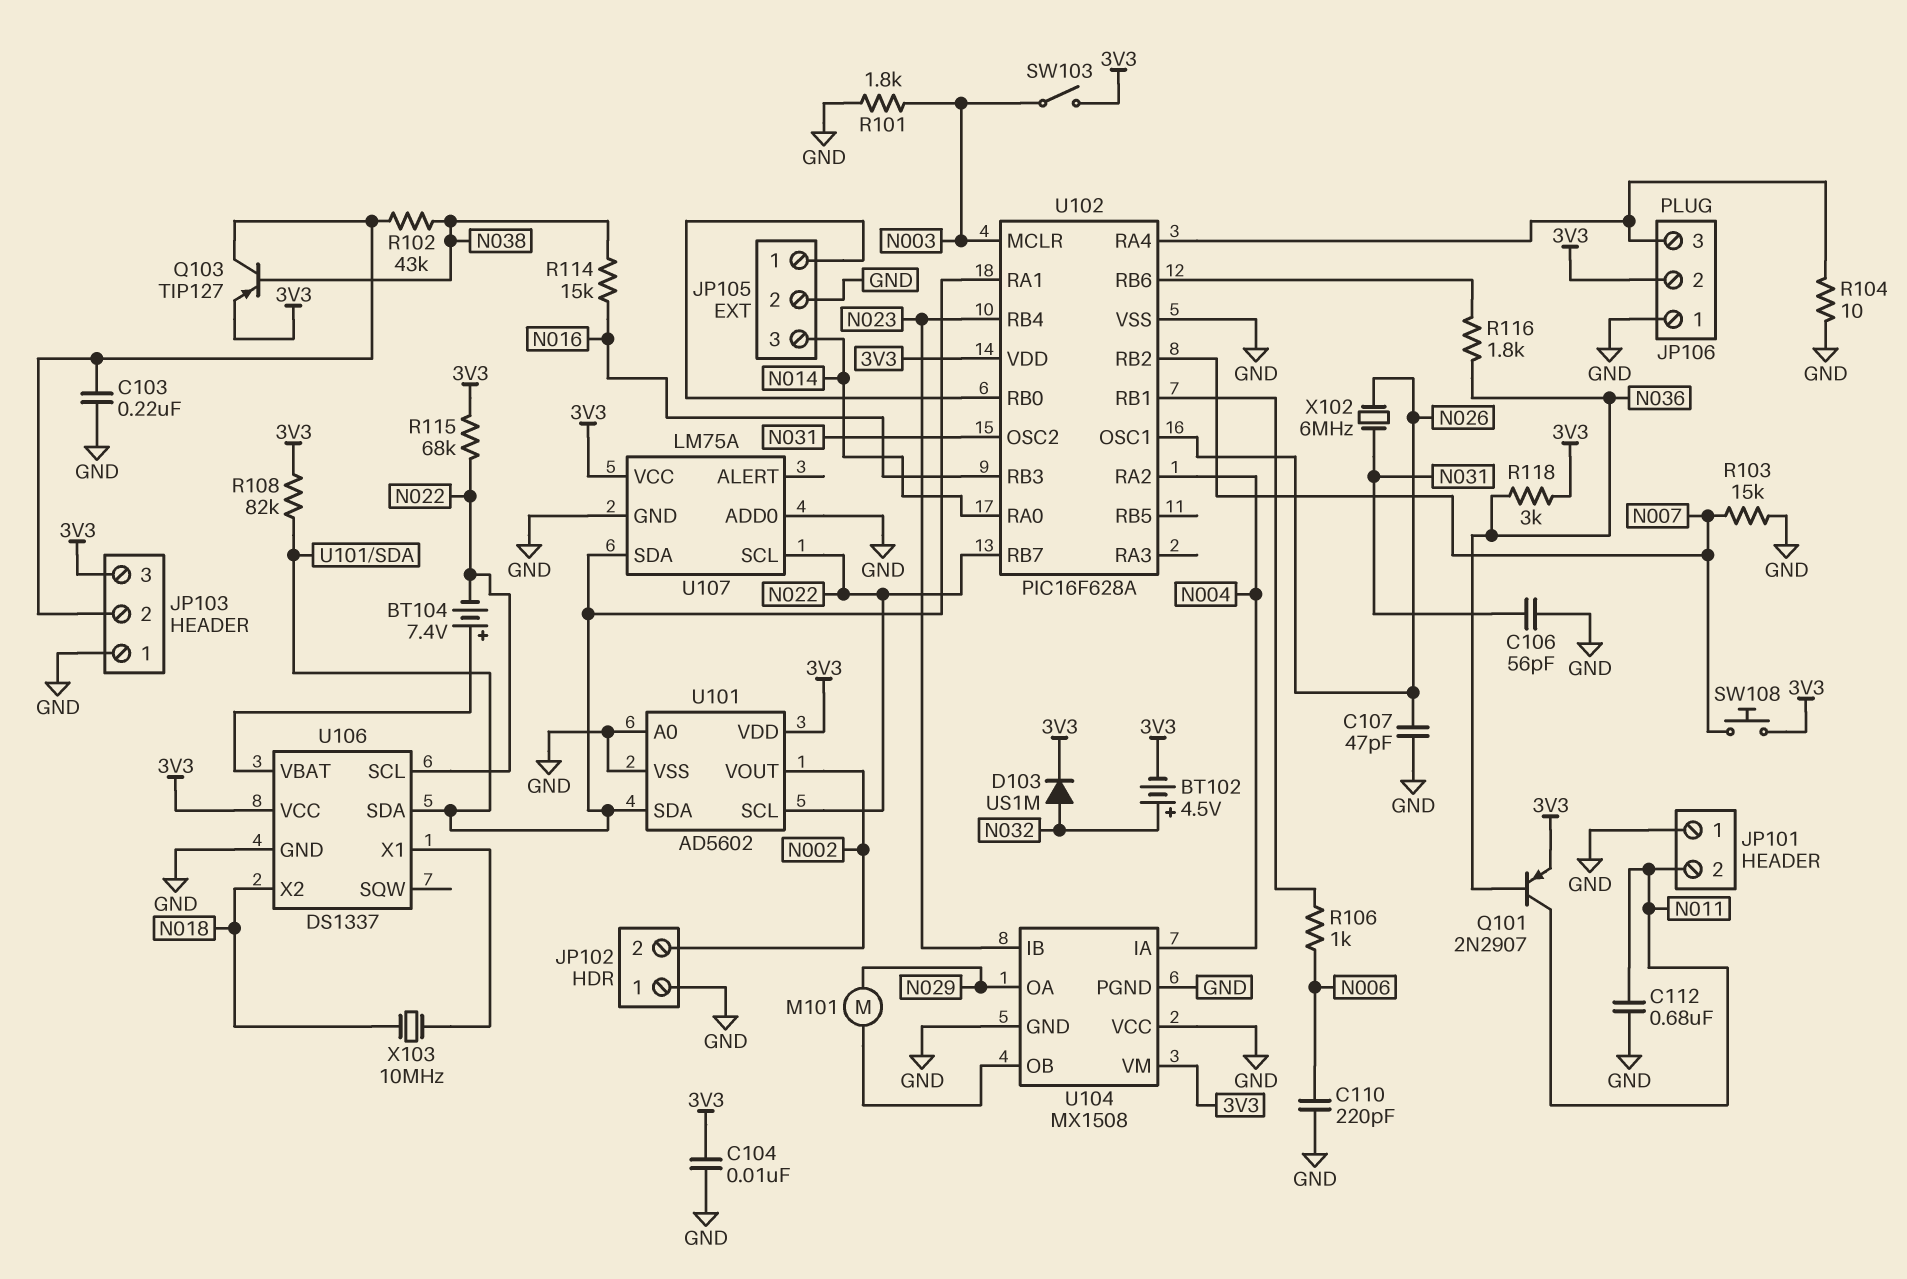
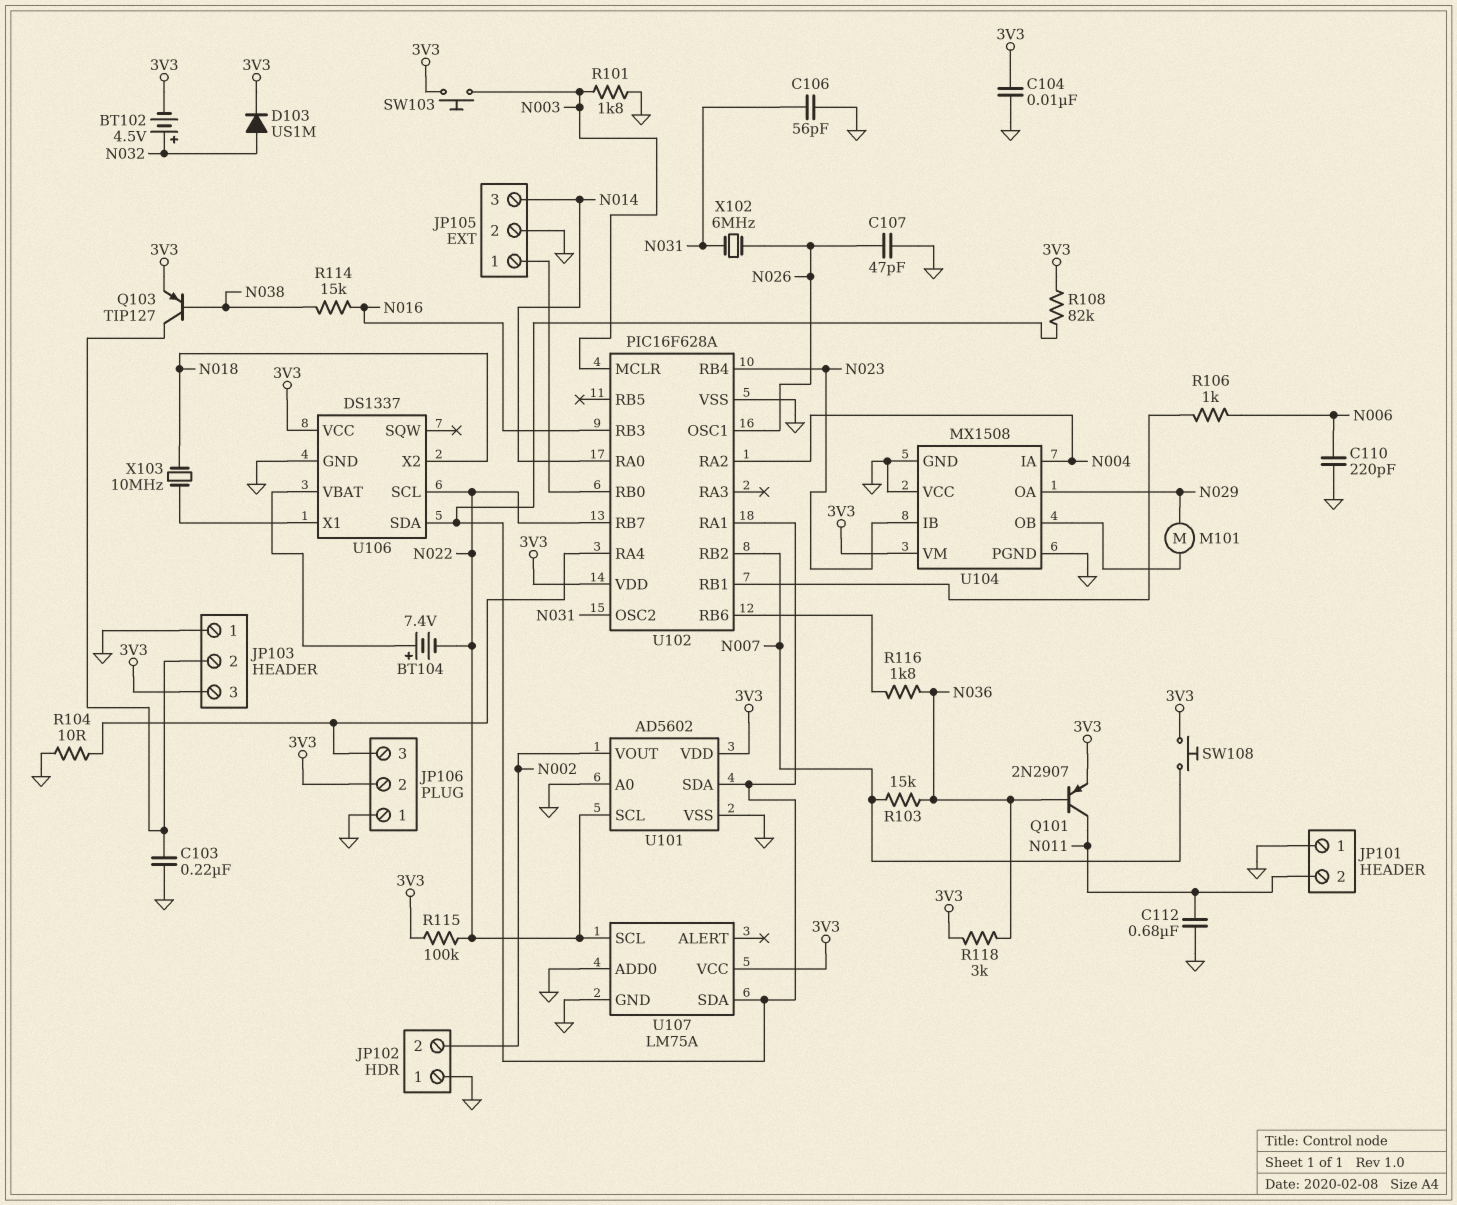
R102: 43k (JP103/2, N038) -> none
R103: 15k (GND, N007) -> 15k (N007, N036)
R115: 68k (3V3, N022) -> 100k (3V3, N022)
SW103: switch (3V3, N003) -> button (3V3, N003)

